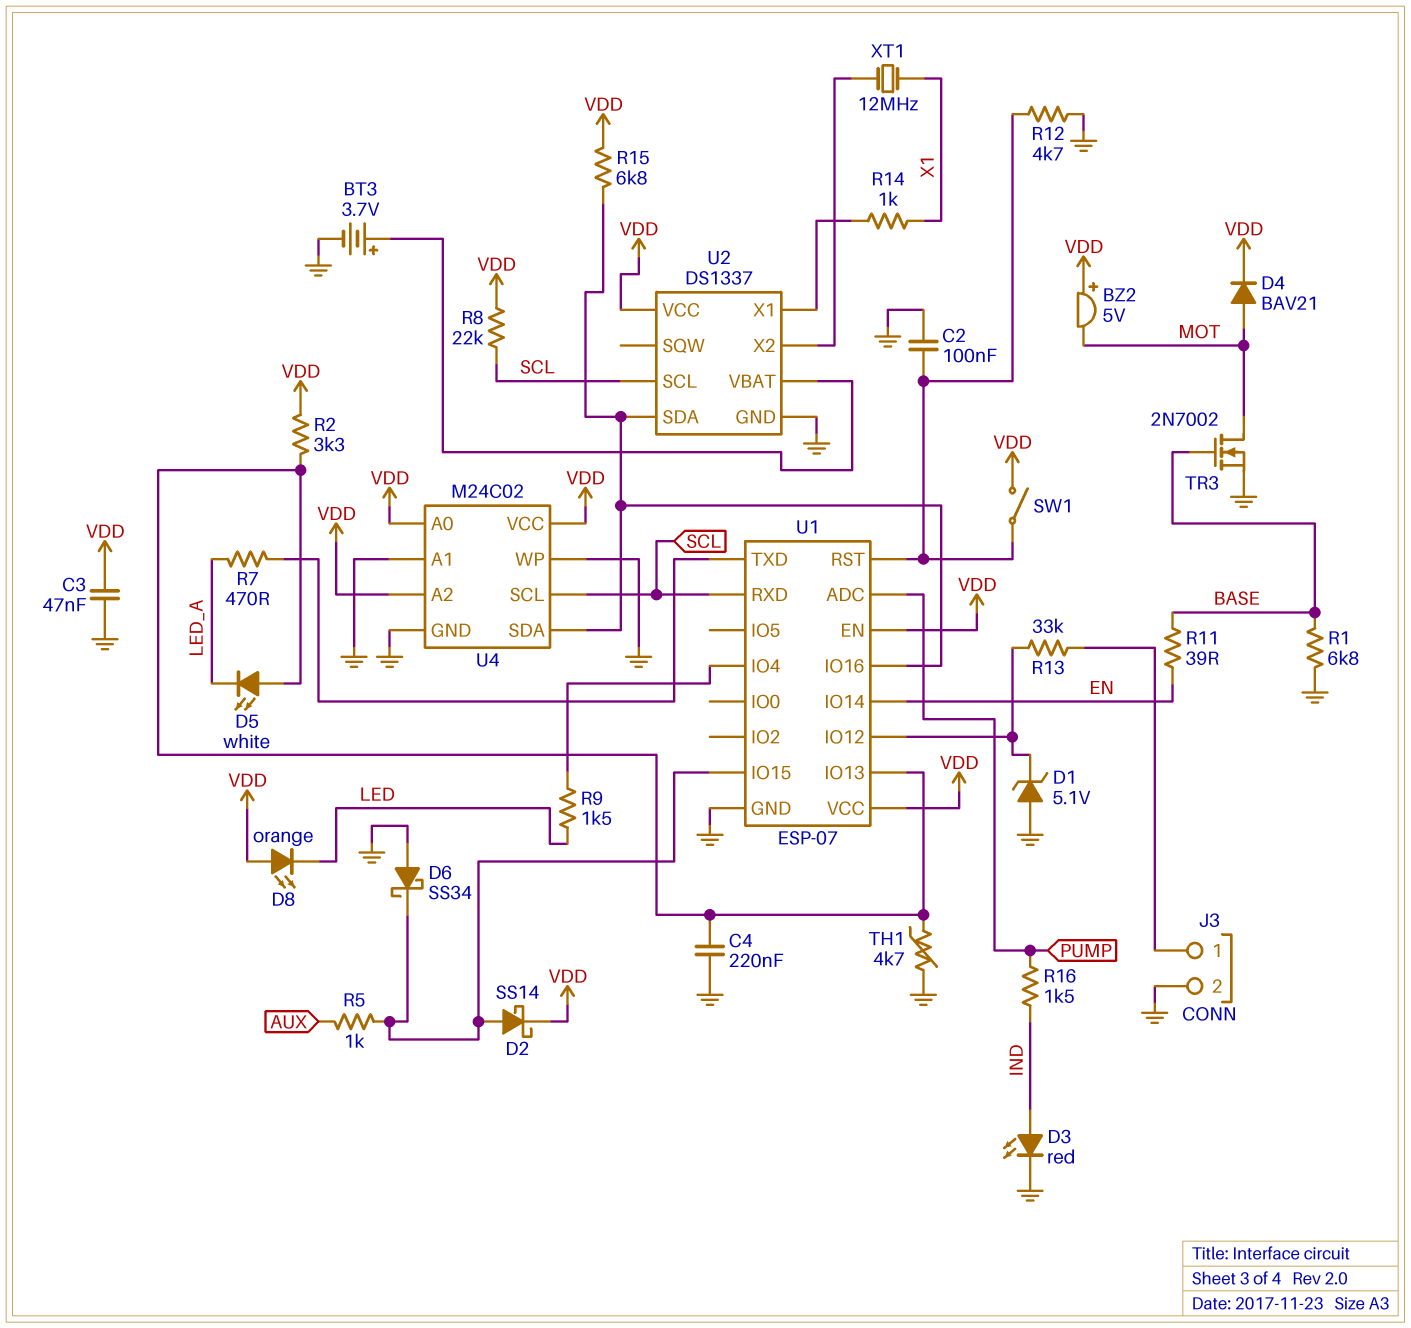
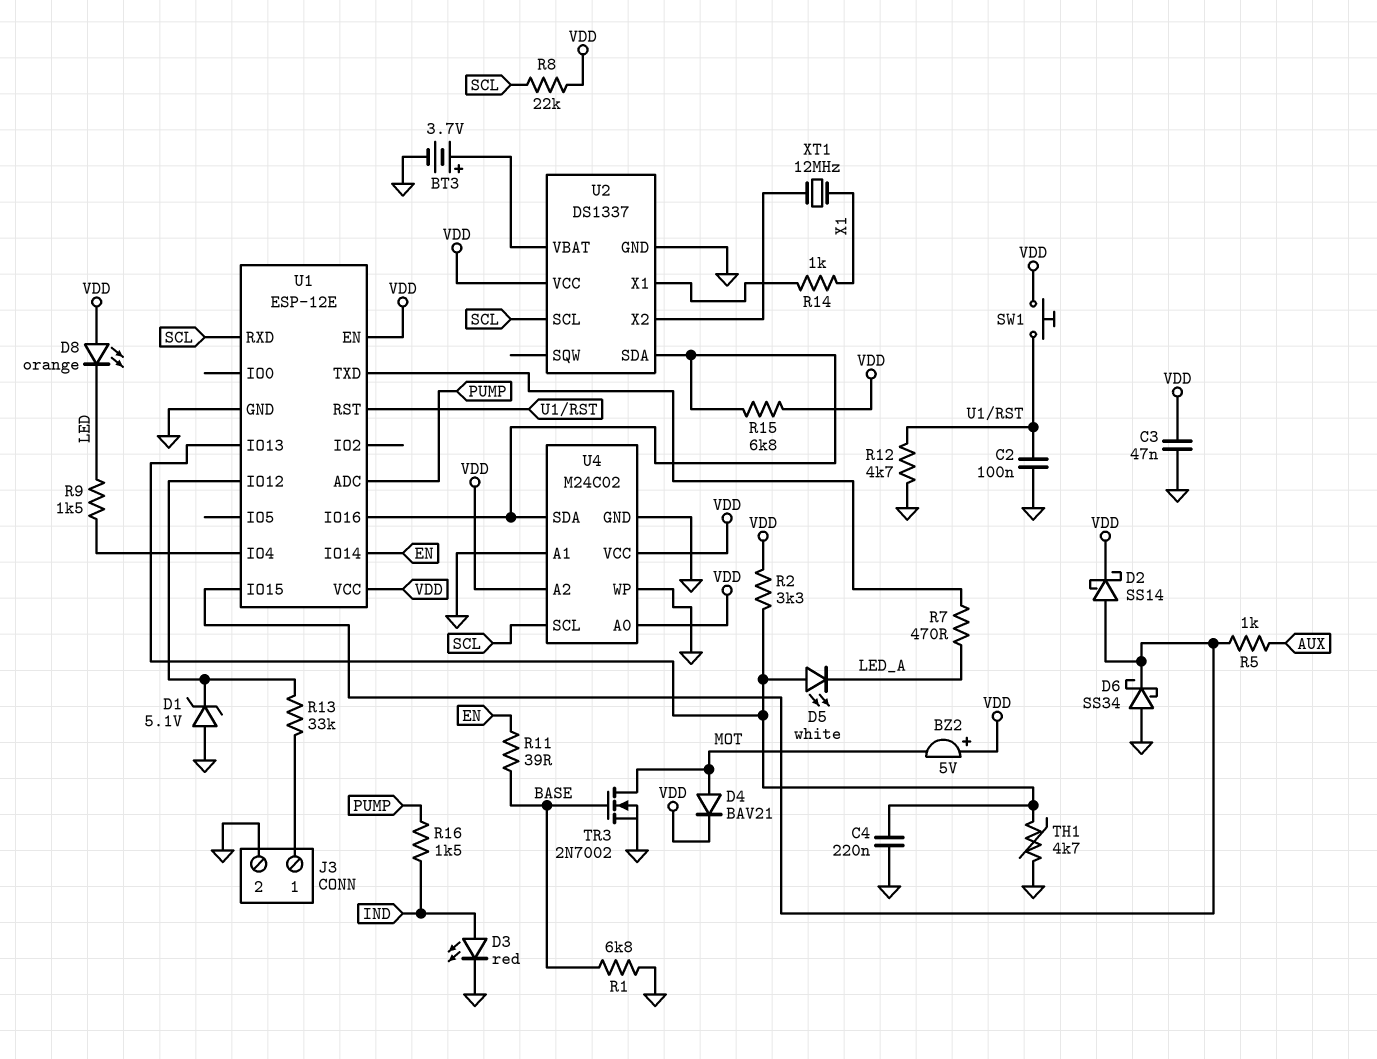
SW1: switch (U1/RST, VDD) -> button (U1/RST, VDD)
U1: ESP-07 -> ESP-12E

